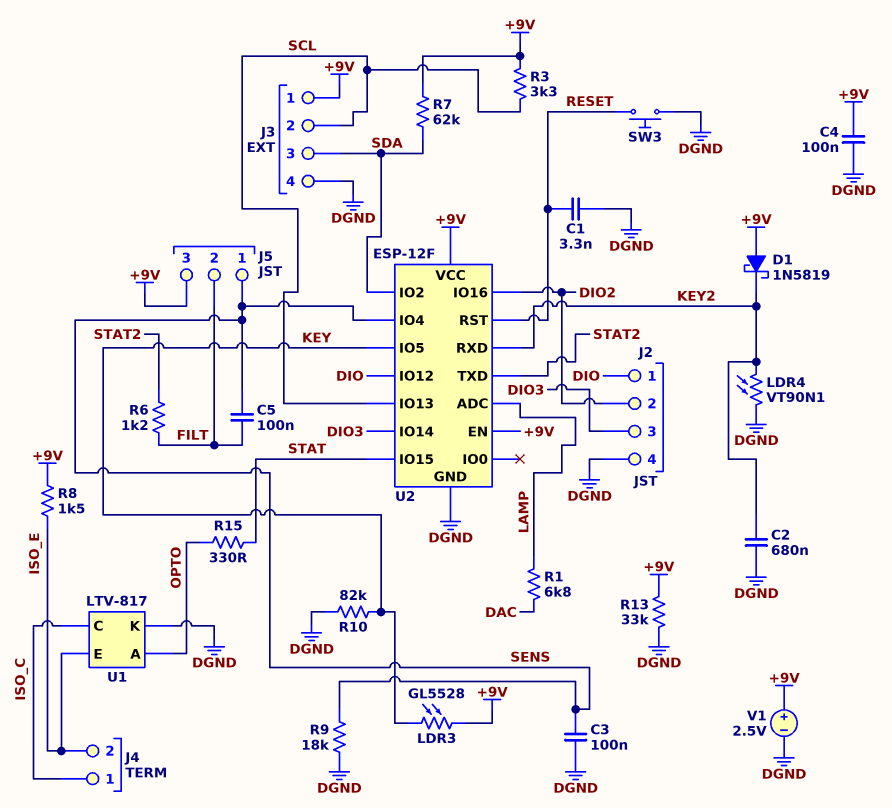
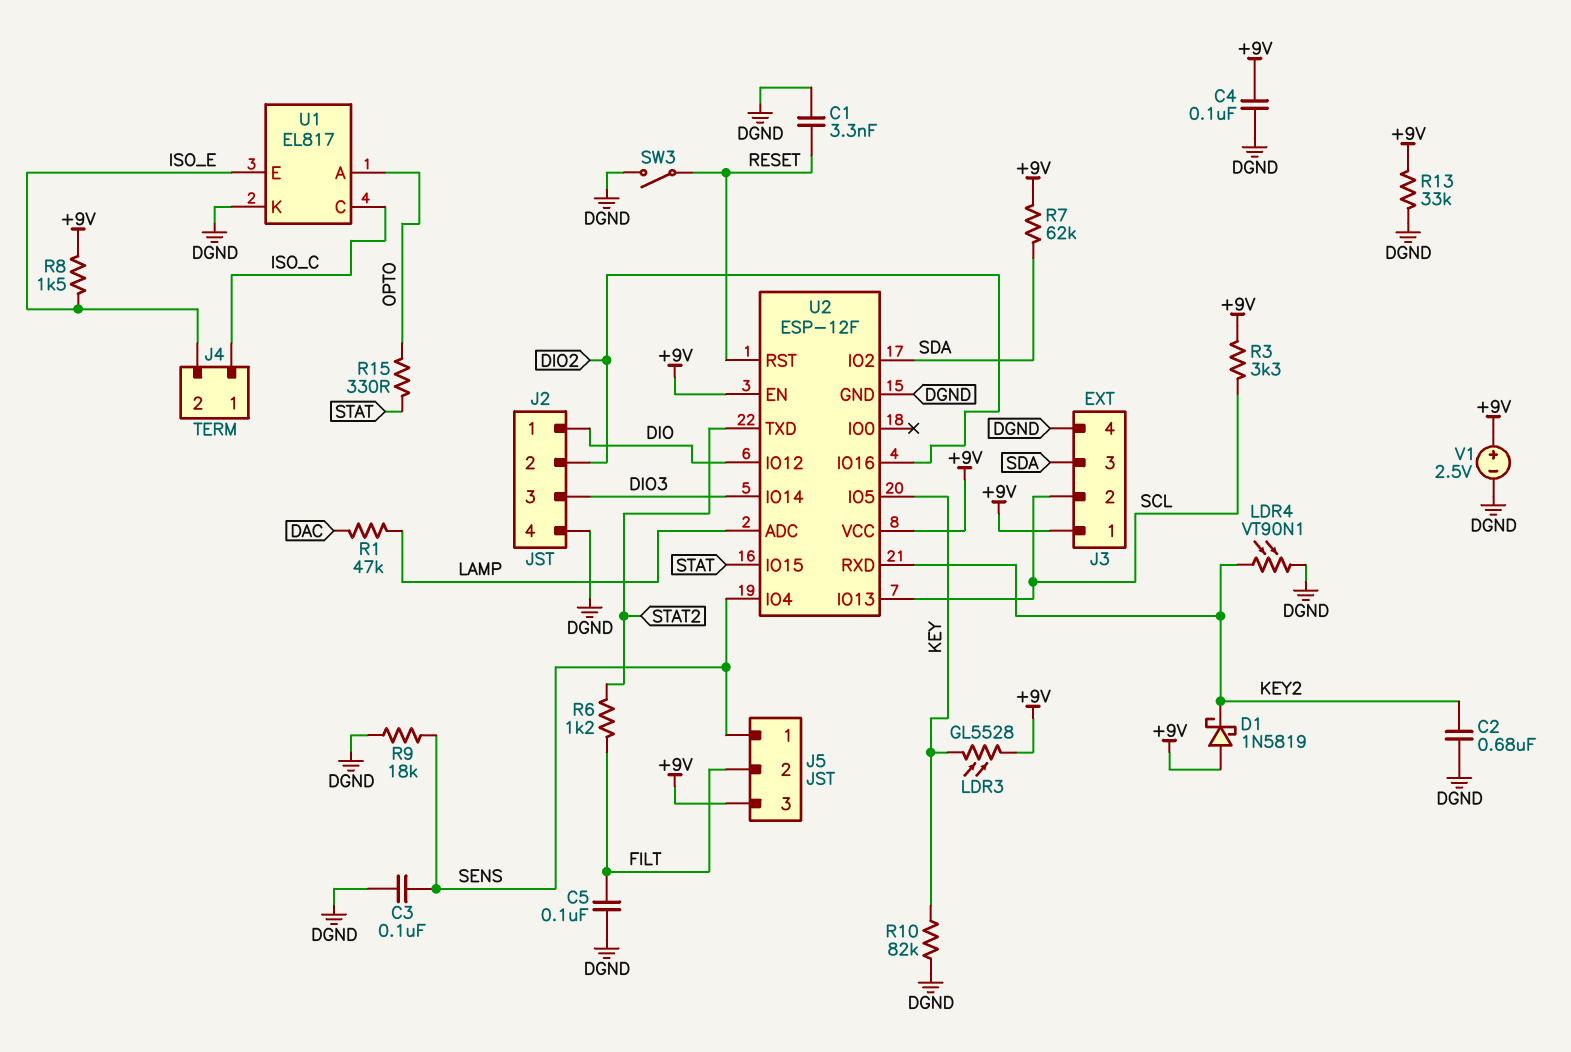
C5: 100nF (FILT, SENS) -> 100nF (DGND, FILT)
R1: 6.8k (DAC, LAMP) -> 47k (DAC, LAMP)
SW3: button (DGND, RESET) -> switch (DGND, RESET)
U1: LTV-817 -> EL817

